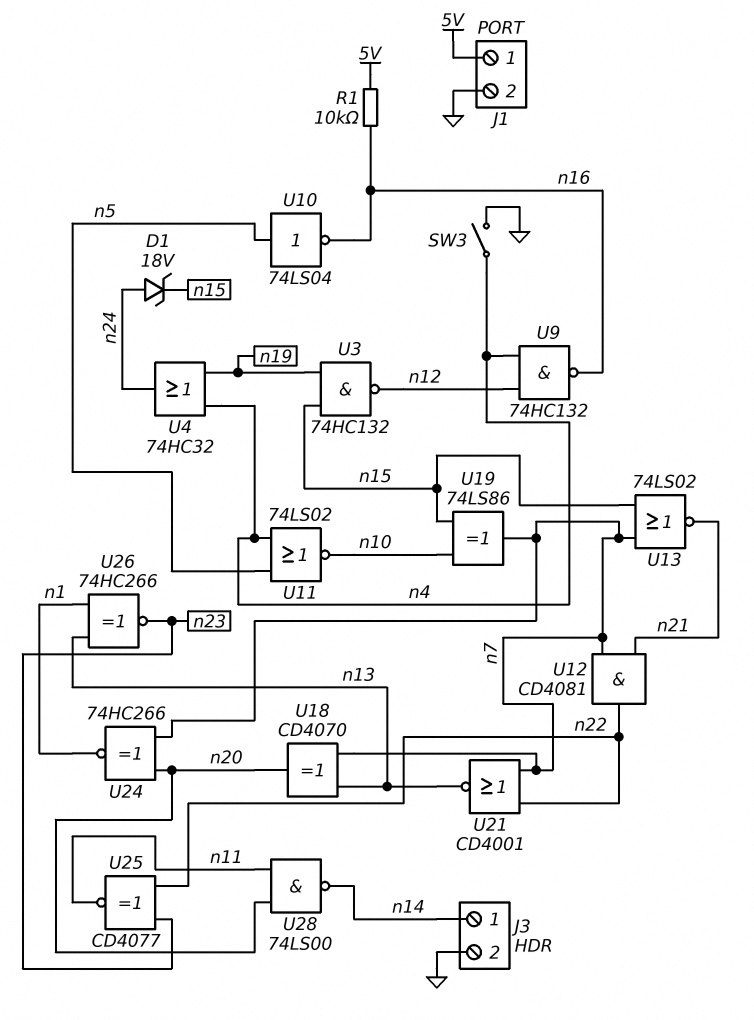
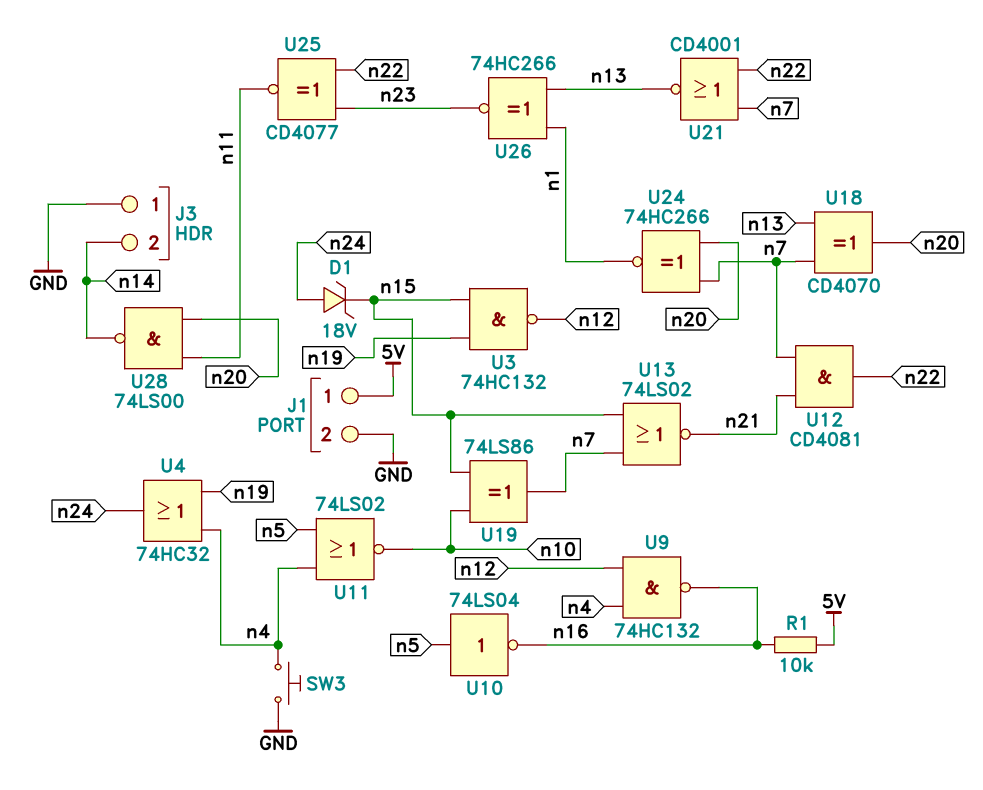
J3 pin 1: n14 -> GND
J3 pin 2: GND -> n14
SW3: switch (GND, n4) -> button (GND, n4)

